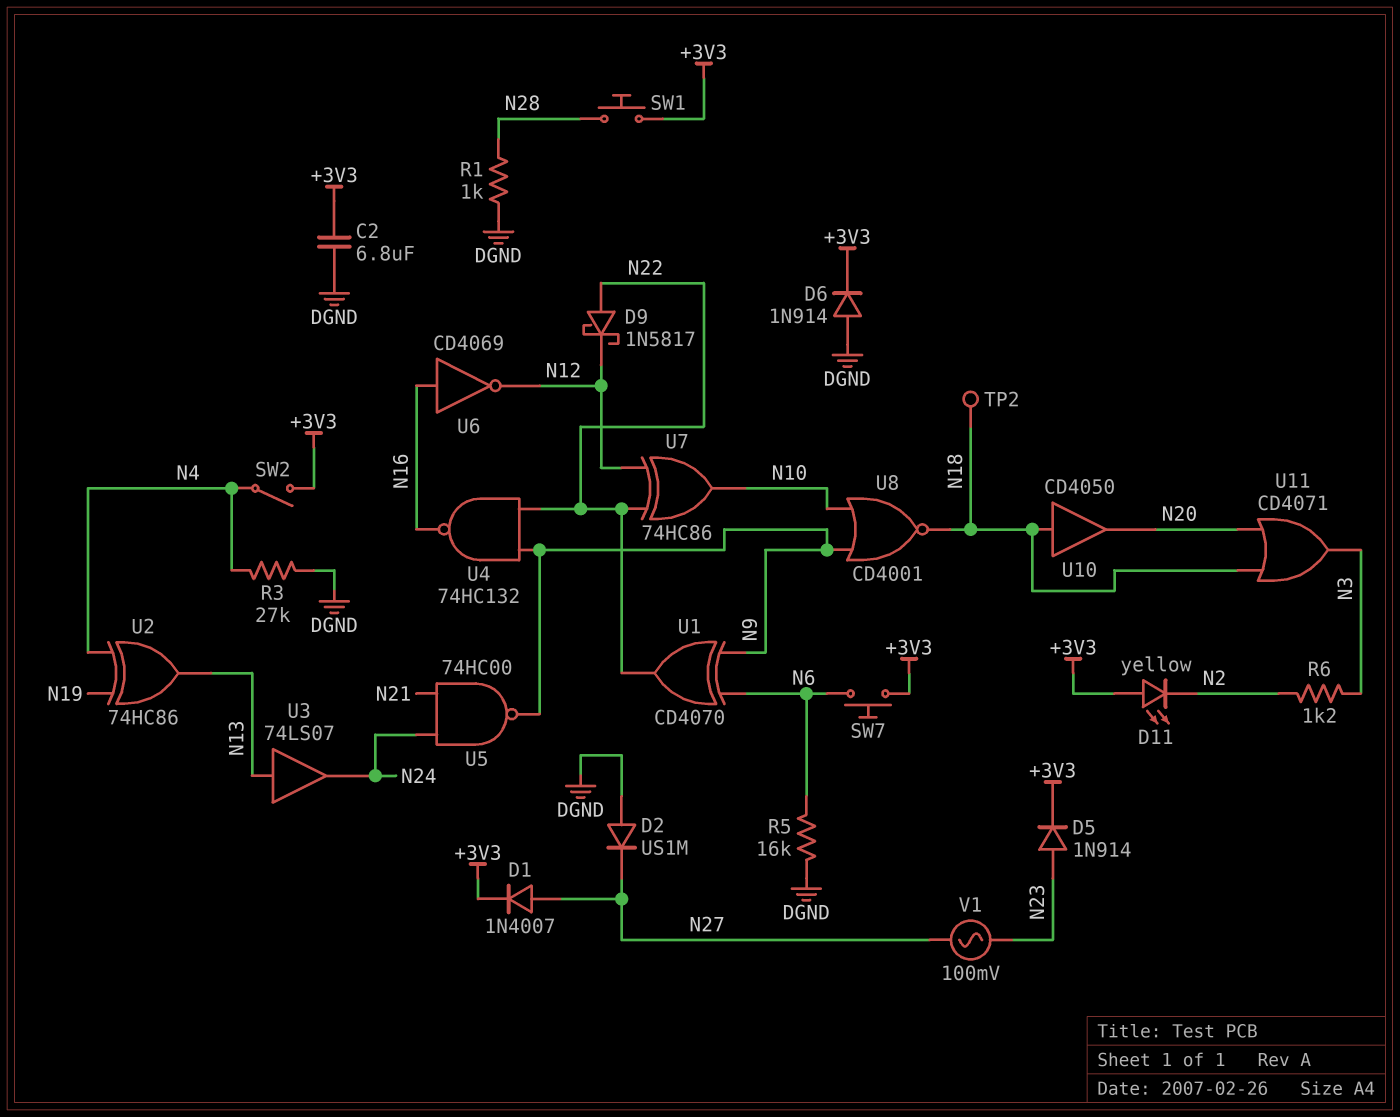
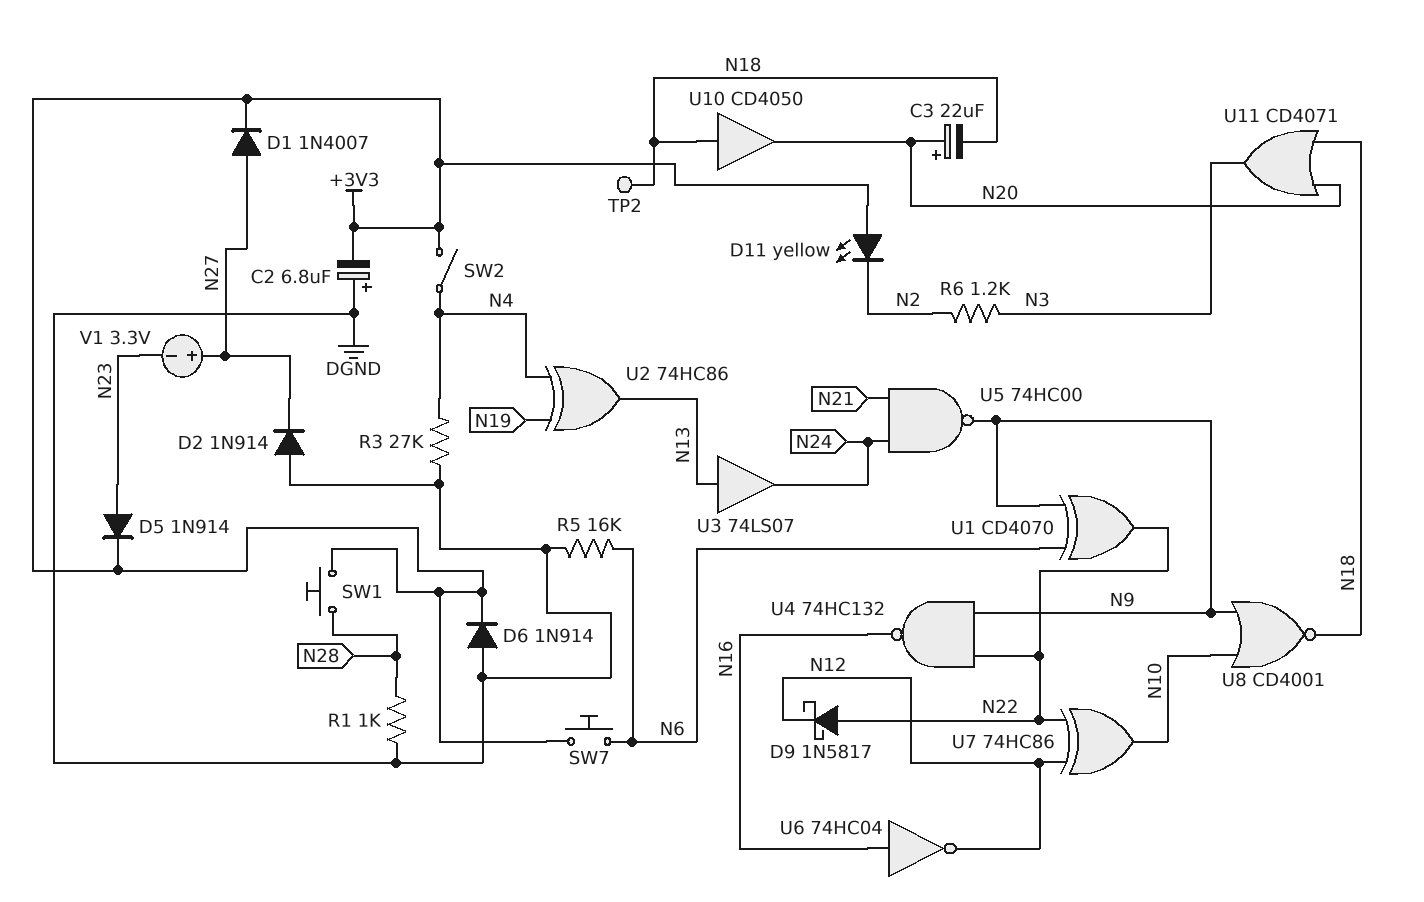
C2: 6.8uF (+3V3, DGND) -> 6.8uF (plus DGND, minus +3V3)
C3: none -> 22uF (plus N20, minus N18)
D2: diode US1M (A DGND, K N27) -> diode 1N914 (A DGND, K N27)
U6: NOT CD4069 (in N16, out N12) -> NOT 74HC04 (in N16, out N12)
V1: AC 100mV (N23, N27) -> 3.3V (plus N27, minus N23)

